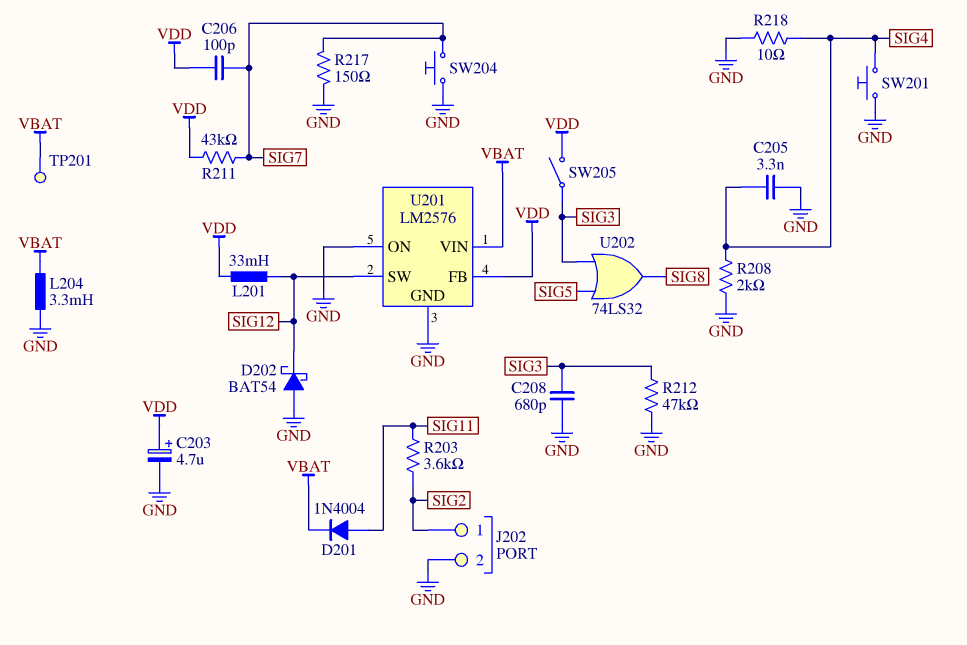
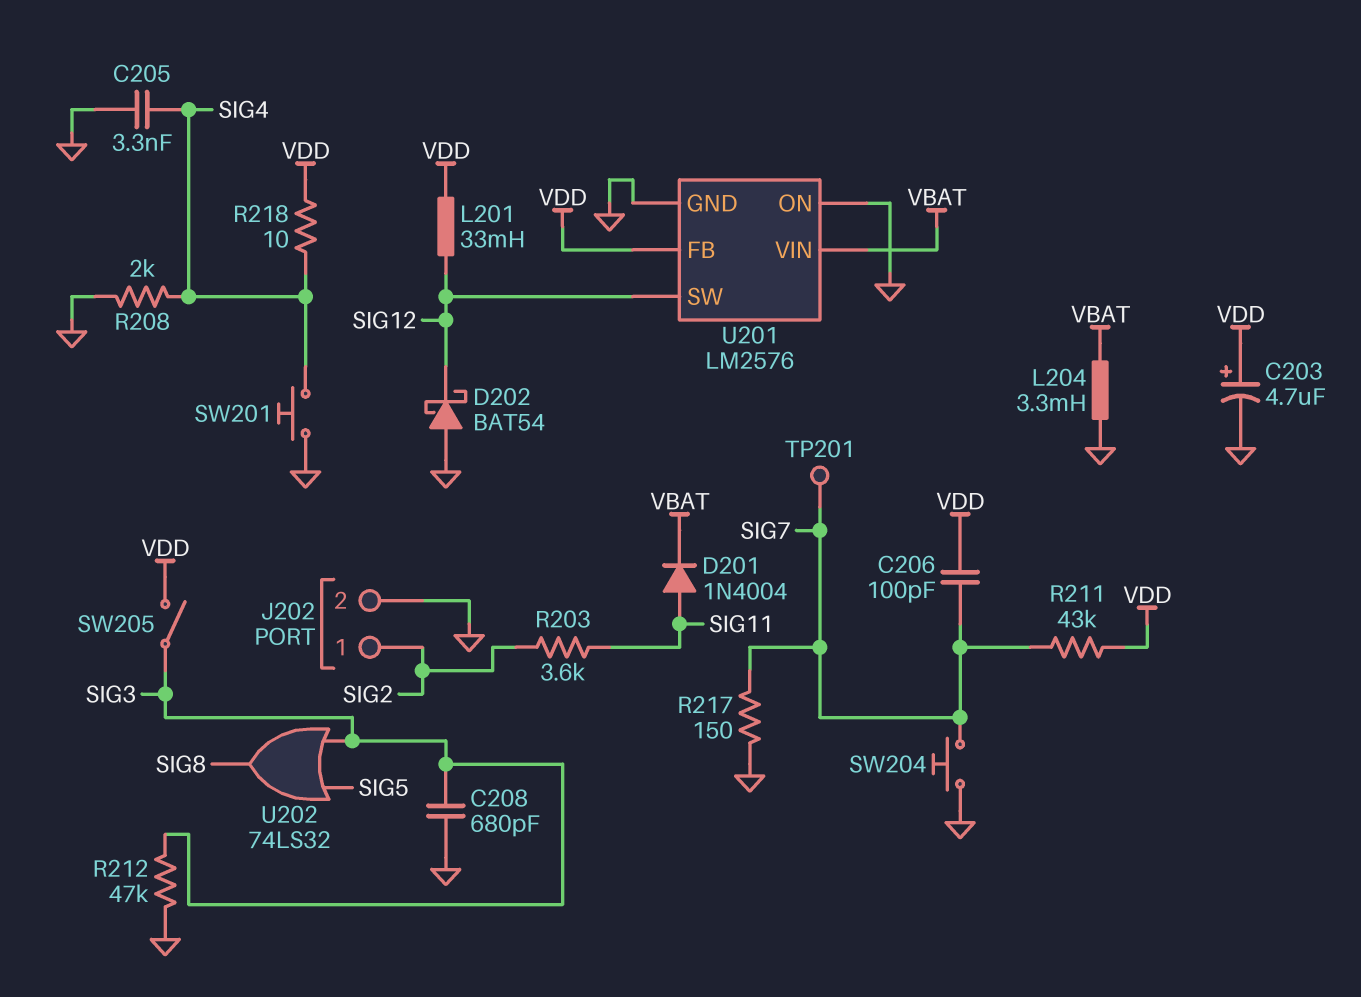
R218: 10 (GND, SIG4) -> 10 (SIG4, VDD)
TP201: test point (VBAT) -> test point (SIG7)

